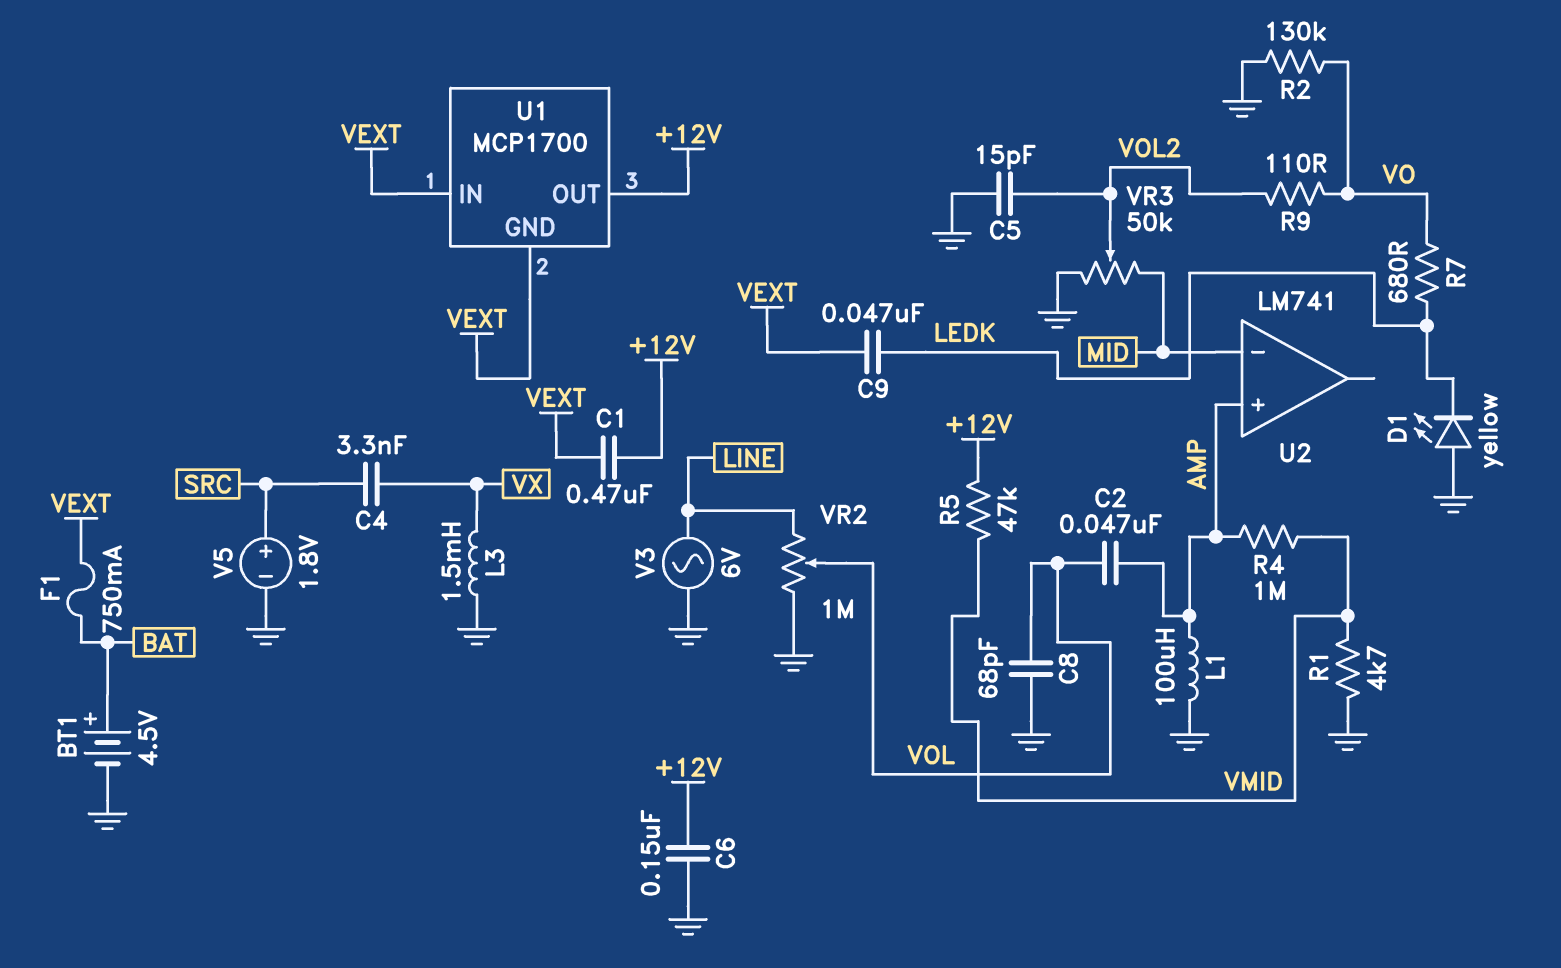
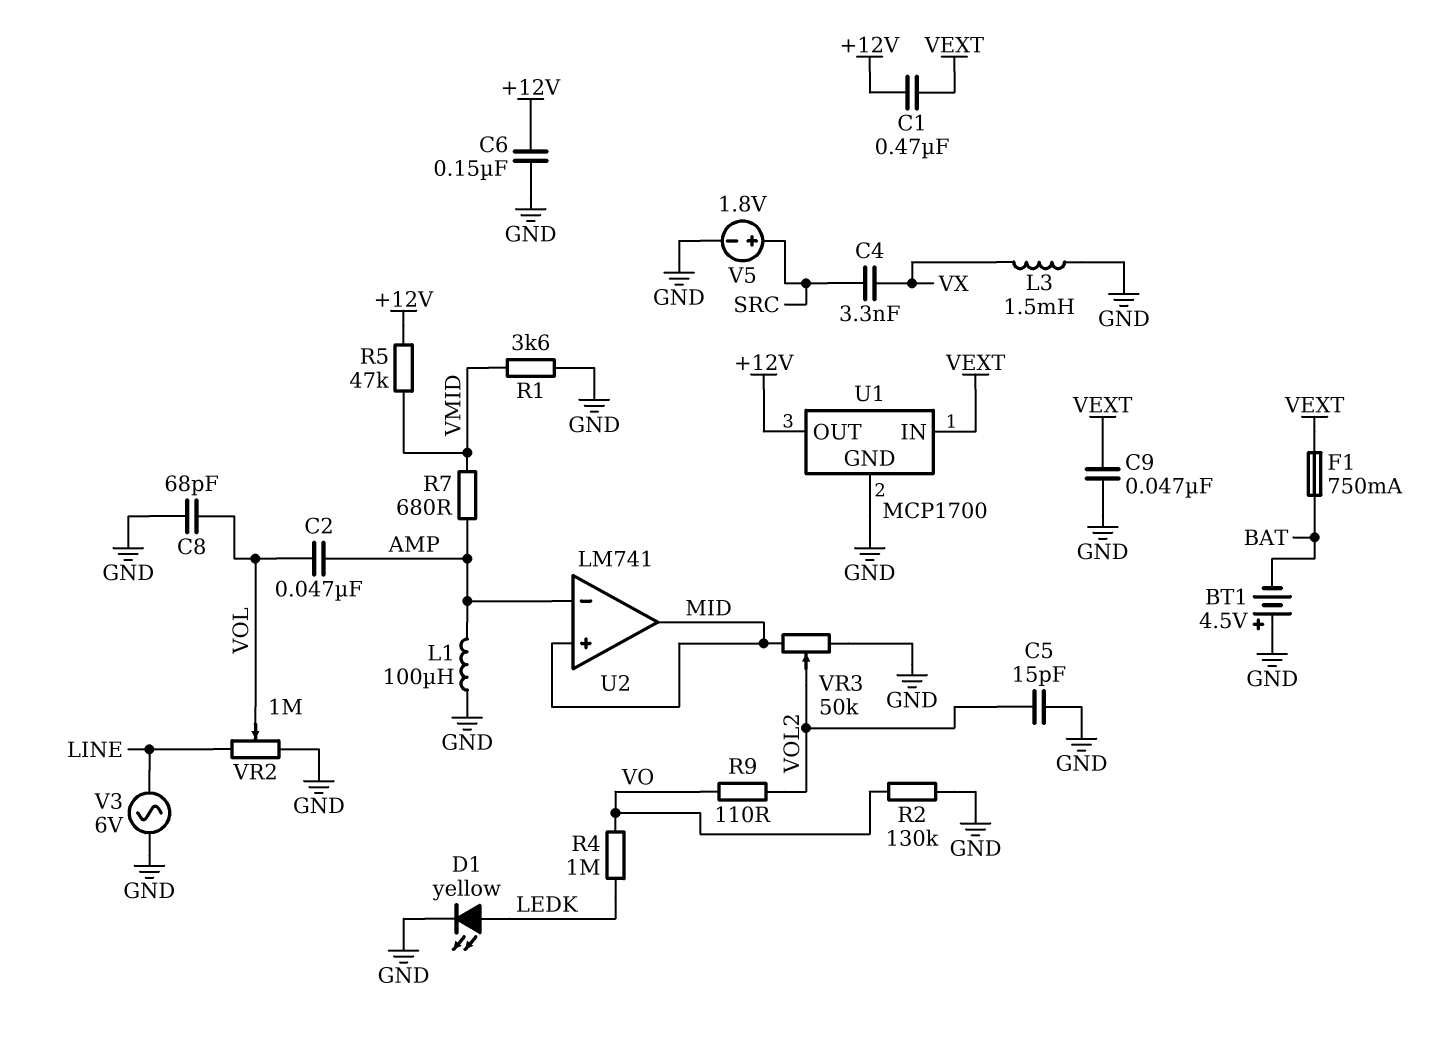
BT1: 4.5V (plus BAT, minus GND) -> 4.5V (plus GND, minus BAT)
C9: 47nF (LEDK, VEXT) -> 47nF (GND, VEXT)
D1: LED yellow (A GND, K LEDK) -> LED yellow (A LEDK, K GND)
R1: 4.7k (GND, VMID) -> 3.6k (GND, VMID)
R4: 1M (AMP, VMID) -> 1M (LEDK, VO)
R7: 680 (LEDK, VO) -> 680 (AMP, VMID)
U1 pin GND: VEXT -> GND
U2 pin in+: AMP -> MID
U2 pin in-: MID -> AMP
U2 pin out: none -> MID

